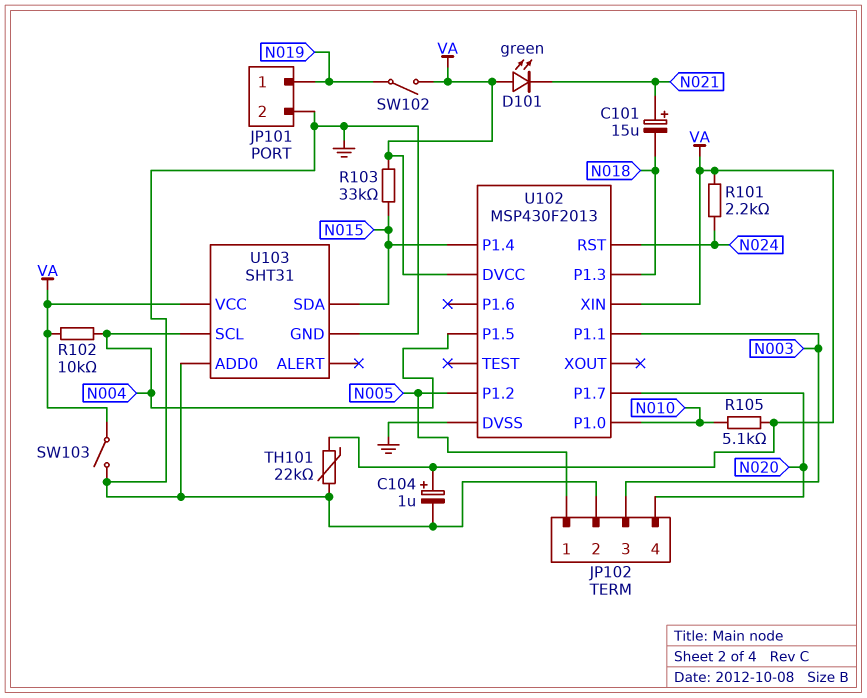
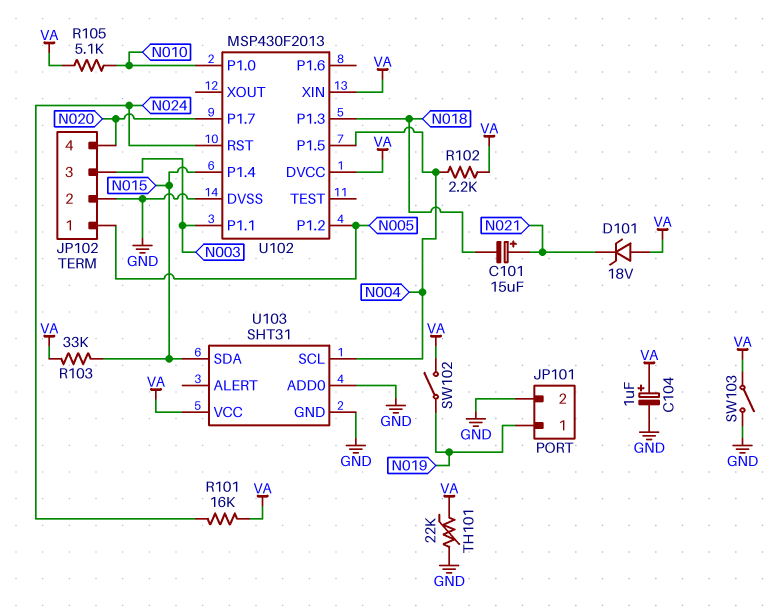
D101: LED green (A VA, K N021) -> zener 18V (A VA, K N021)
R101: 2.2k (N024, VA) -> 16k (N024, VA)
R102: 10k (N004, VA) -> 2.2k (N004, VA)

